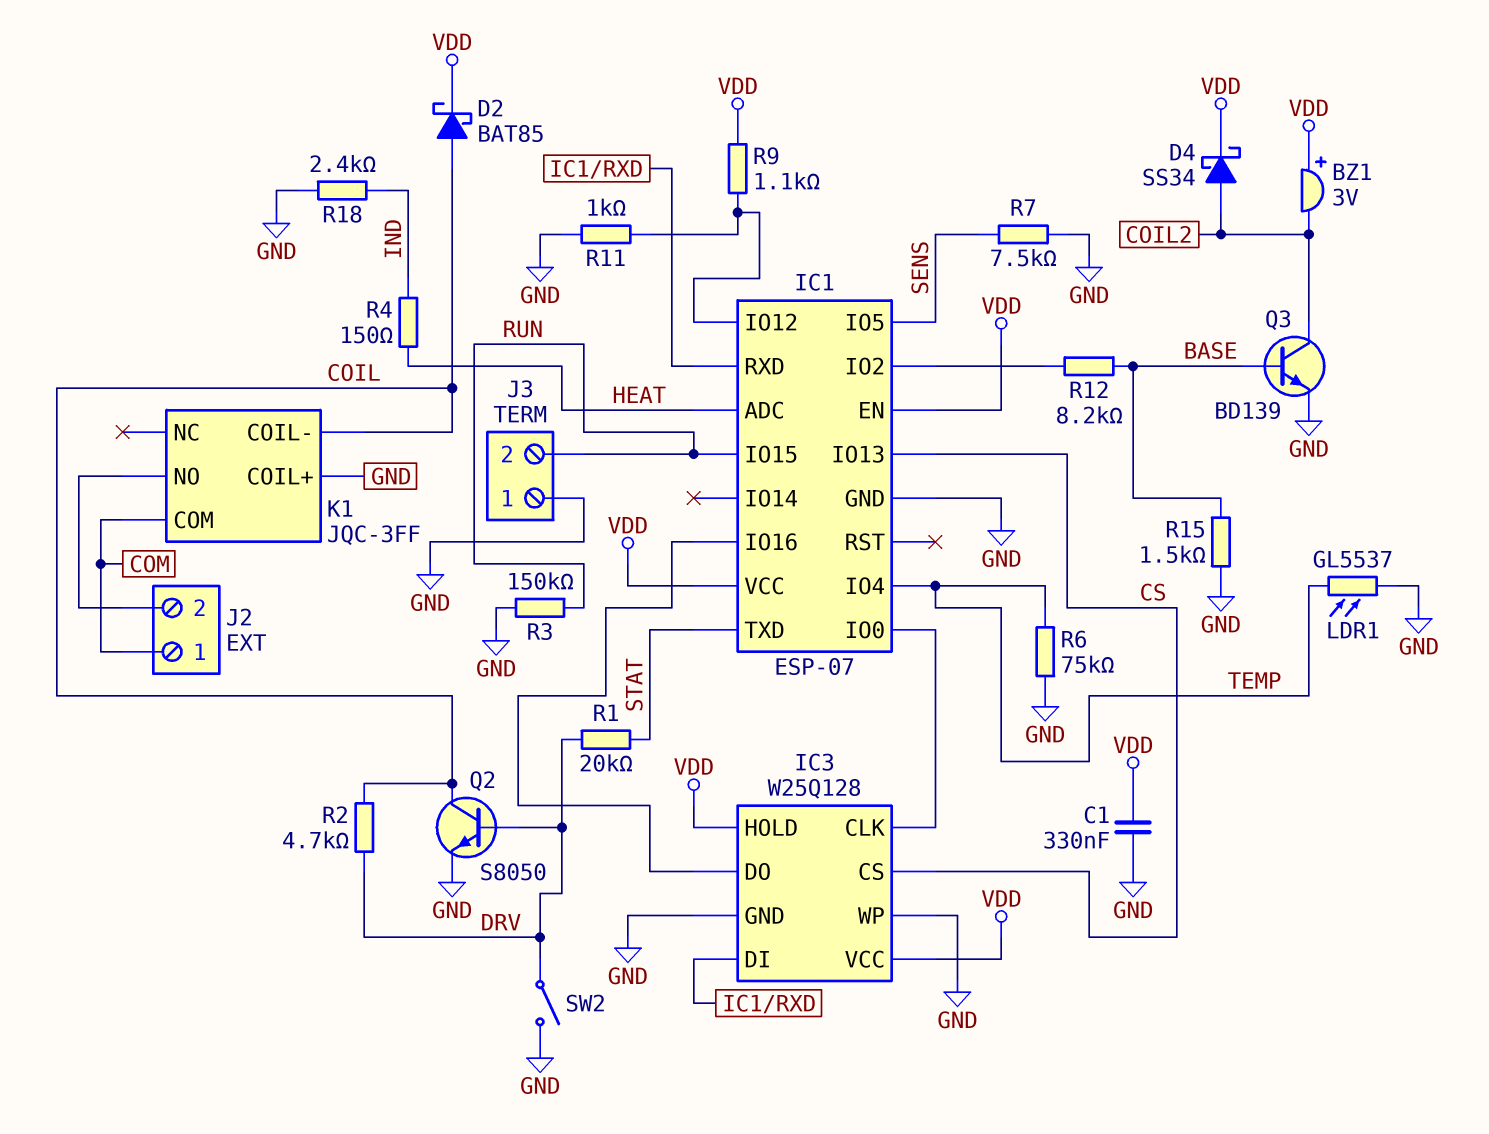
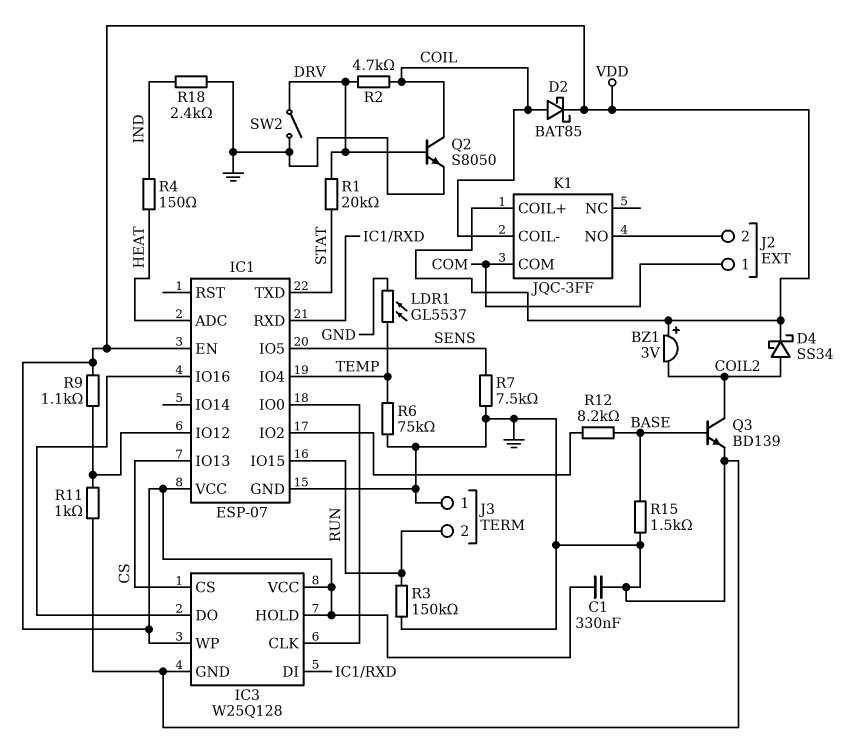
IC3 pin WP: GND -> VDD
K1 pin COIL+: GND -> VDD

